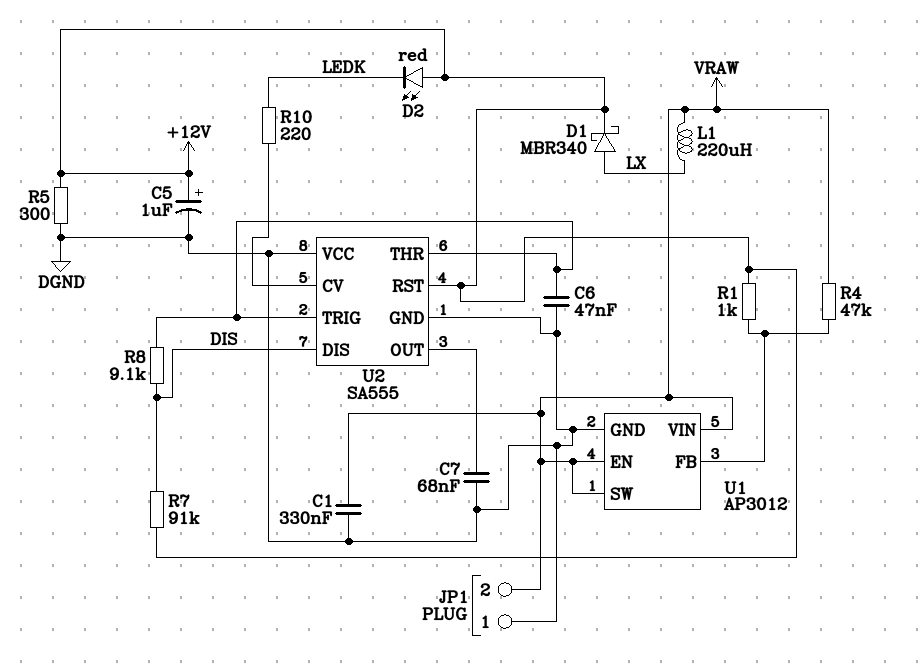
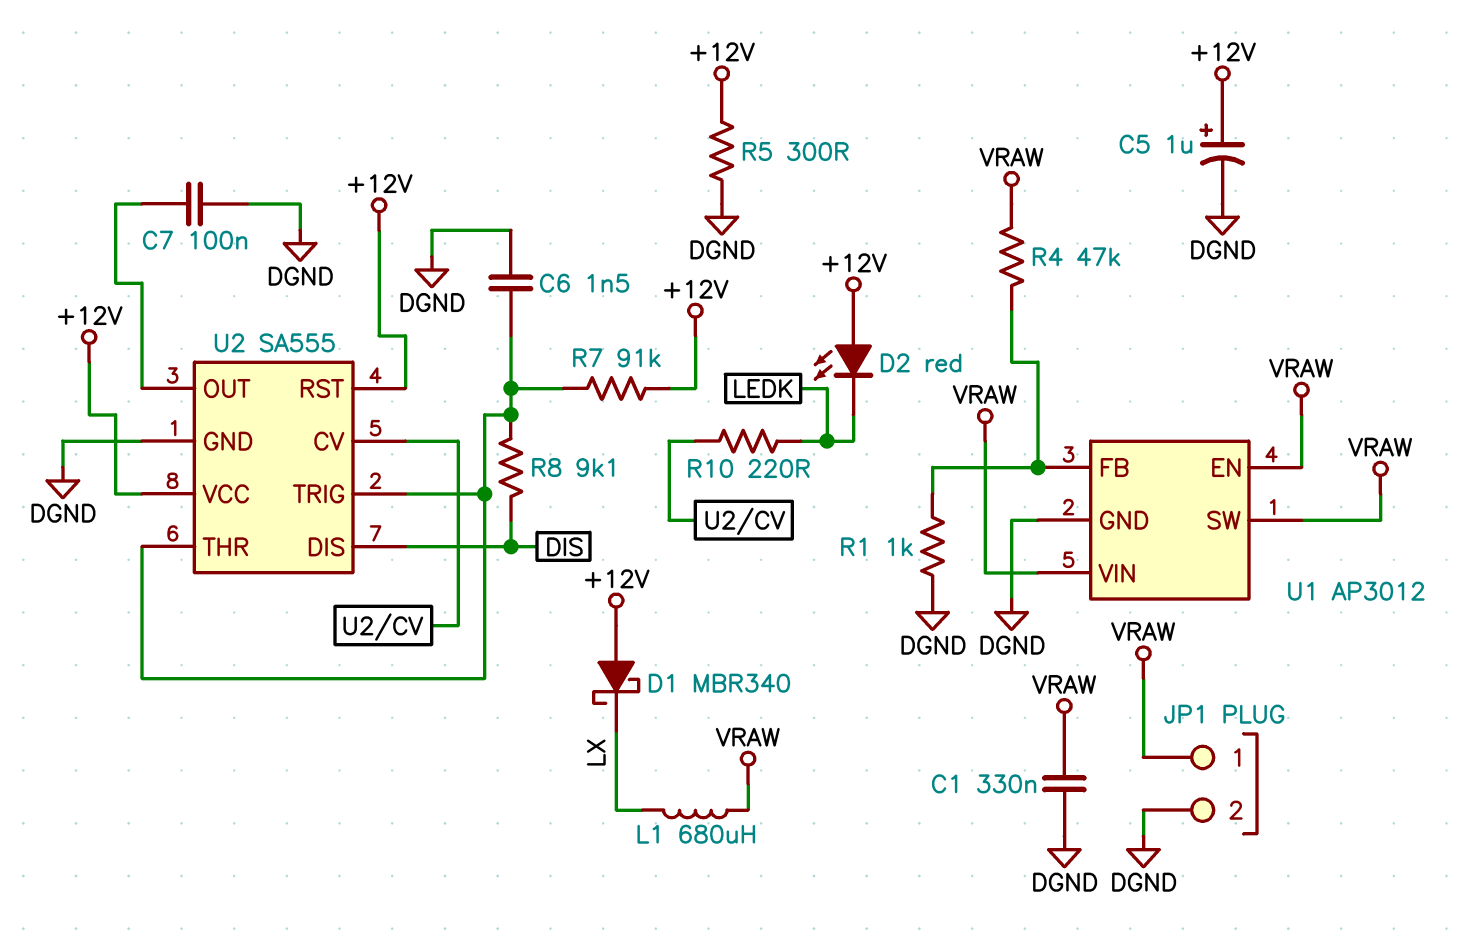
C6: 47nF (DGND, U2/THR) -> 1.5nF (DGND, U2/THR)
C7: 68nF (DGND, U2/OUT) -> 100nF (DGND, U2/OUT)
D1: schottky MBR340 (A LX, K +12V) -> schottky MBR340 (A +12V, K LX)
JP1 pin 1: DGND -> VRAW
JP1 pin 2: VRAW -> DGND
L1: 220uH (LX, VRAW) -> 680uH (LX, VRAW)
R1: 1k (+12V, U1/FB) -> 1k (DGND, U1/FB)
R7: 91k (+12V, DIS) -> 91k (+12V, U2/THR)
U2 pin VCC: DGND -> +12V

